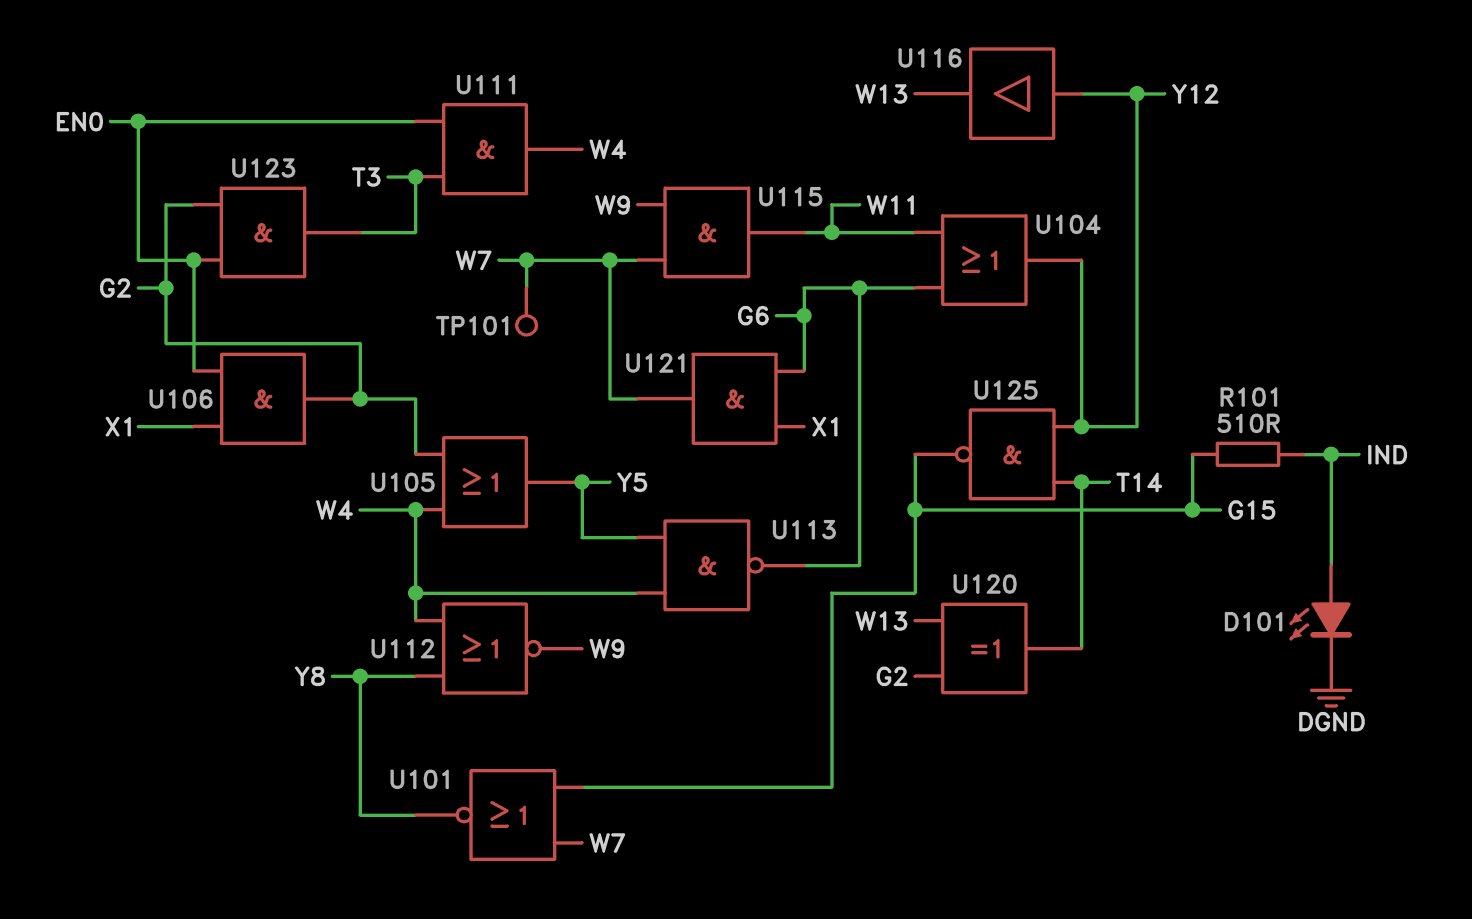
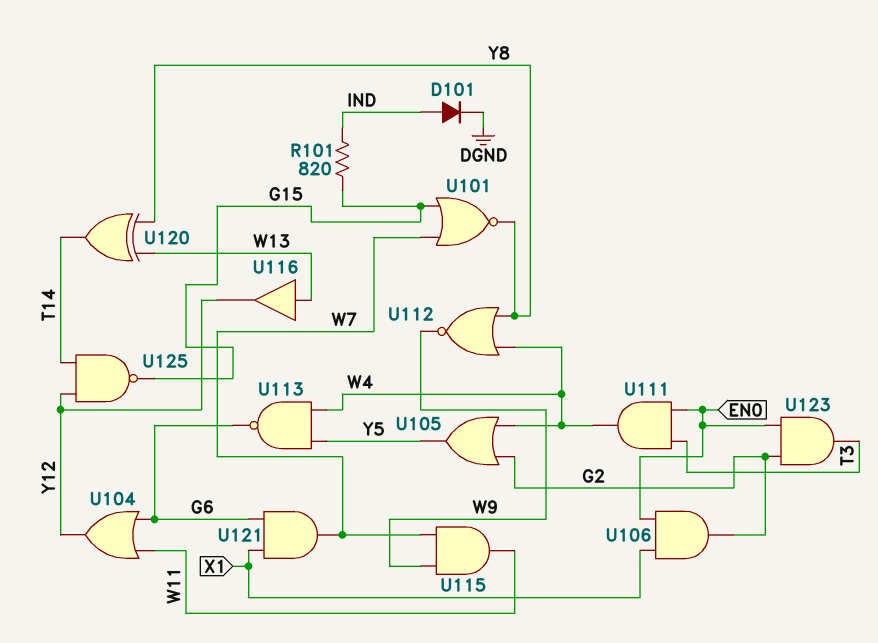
D101: LED (A IND, K DGND) -> diode (A IND, K DGND)
R101: 510 (G15, IND) -> 820 (G15, IND)
TP101: test point (W7) -> none
U116: buffer (in Y12, out W13) -> buffer (in W13, out Y12)
U120: XOR (in G2, in W13, out T14) -> XOR (in W13, in Y8, out T14)

